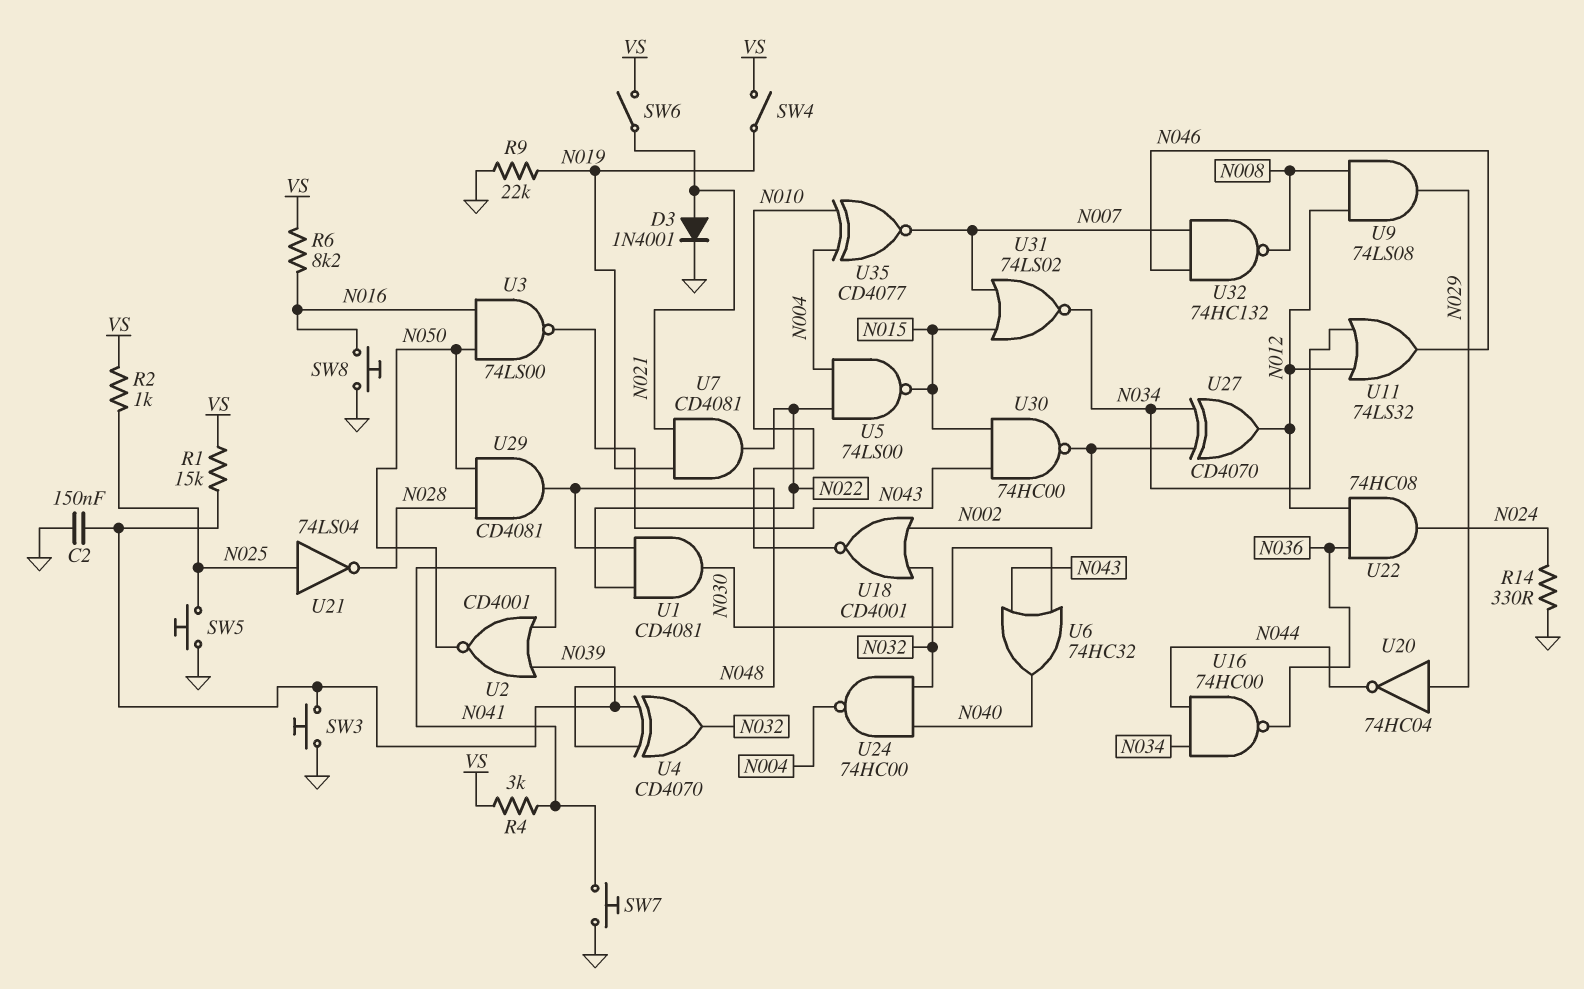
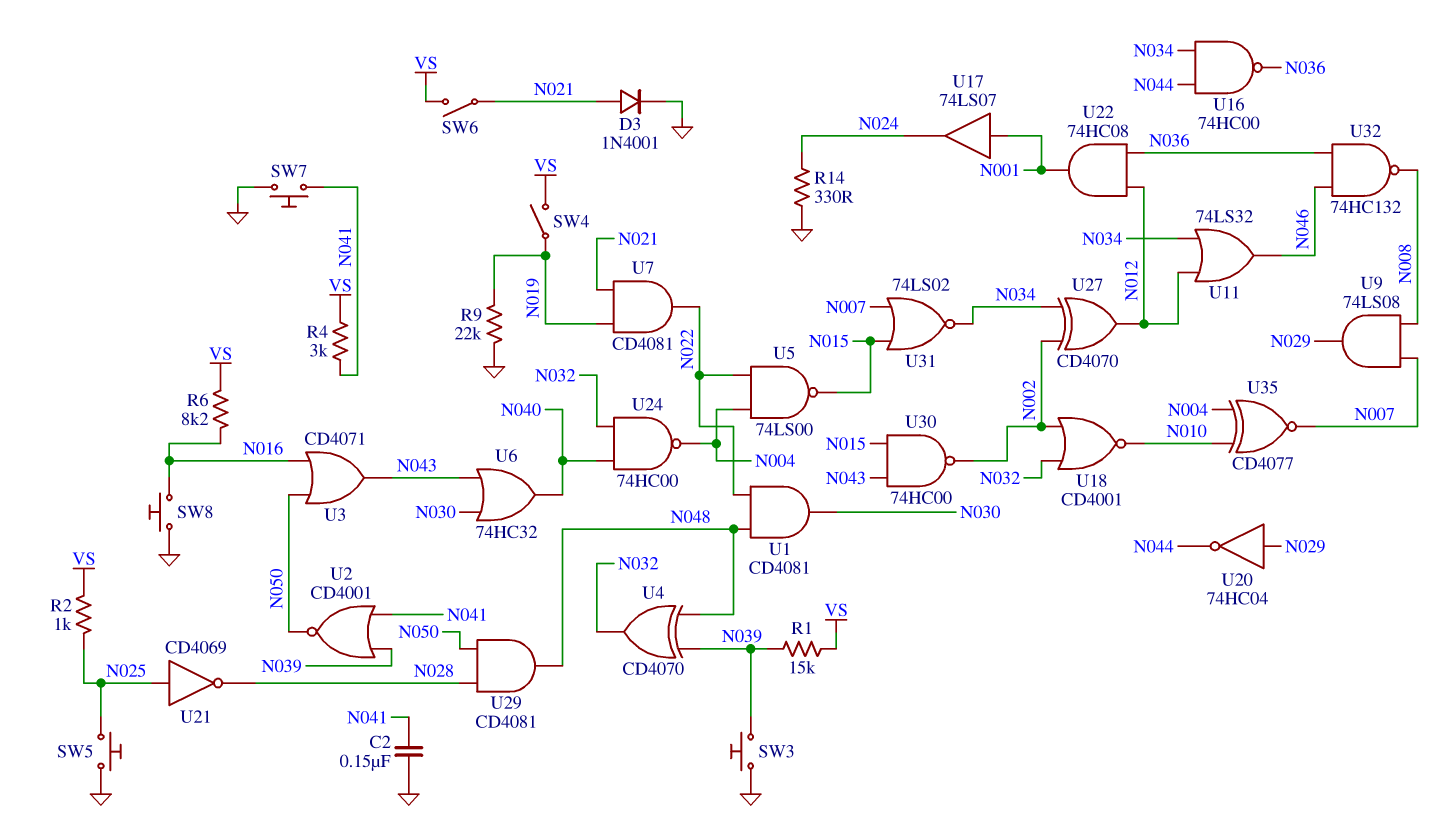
C2: 150nF (GND, N039) -> 150nF (GND, N041)
U3: NAND 74LS00 (in N016, in N050, out N043) -> OR CD4071 (in N016, in N050, out N043)
U9: AND 74LS08 (in N008, in N012, out N029) -> AND 74LS08 (in N007, in N008, out N029)
U17: none -> buffer 74LS07 (in N001, out N024)
U21: NOT 74LS04 (in N025, out N028) -> NOT CD4069 (in N025, out N028)
U22: AND 74HC08 (in N012, in N036, out N024) -> AND 74HC08 (in N012, in N036, out N001)
U32: NAND 74HC132 (in N007, in N046, out N008) -> NAND 74HC132 (in N036, in N046, out N008)

